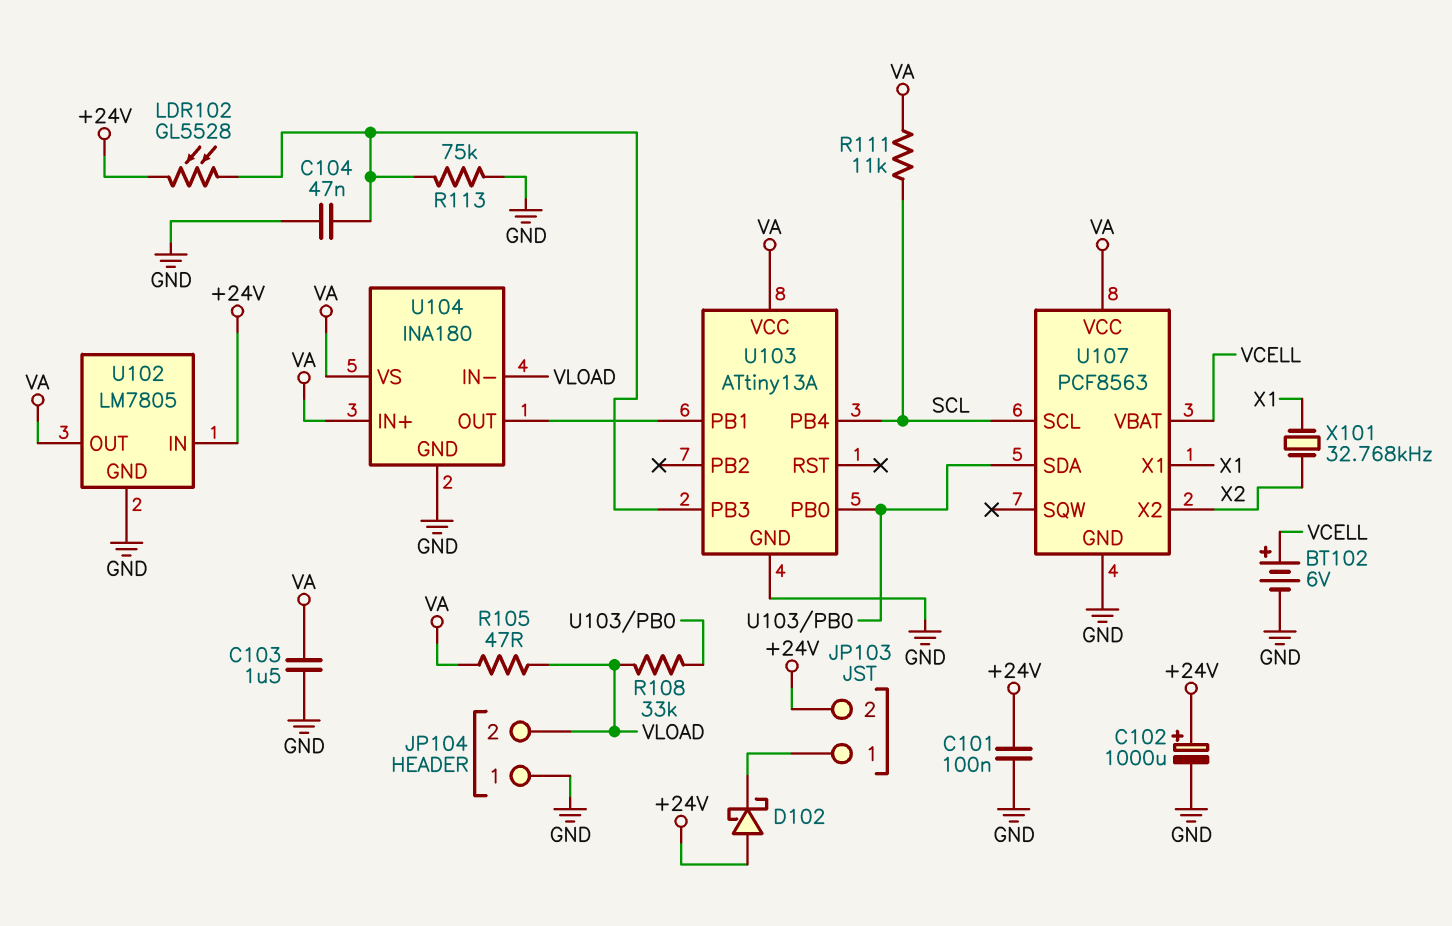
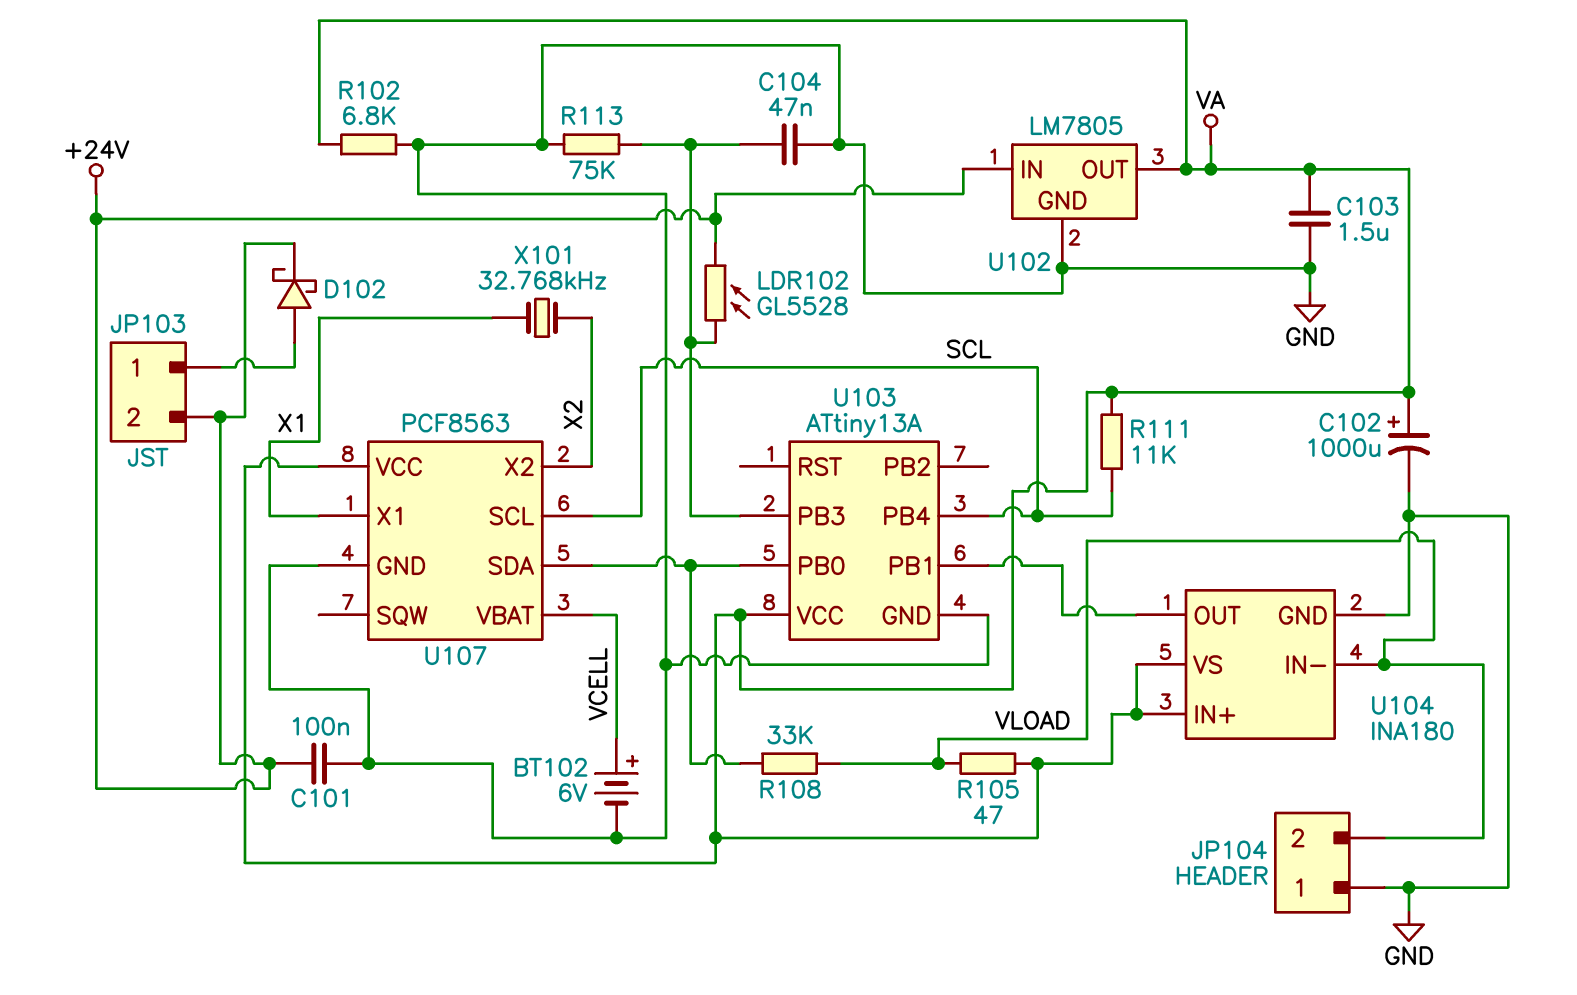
C102: 1000uF (plus +24V, minus GND) -> 1000uF (plus VA, minus GND)
D102: schottky (A +24V, K JP103/1) -> schottky (A JP103/1, K +24V)
R102: none -> 6.8k (GND, VA)

